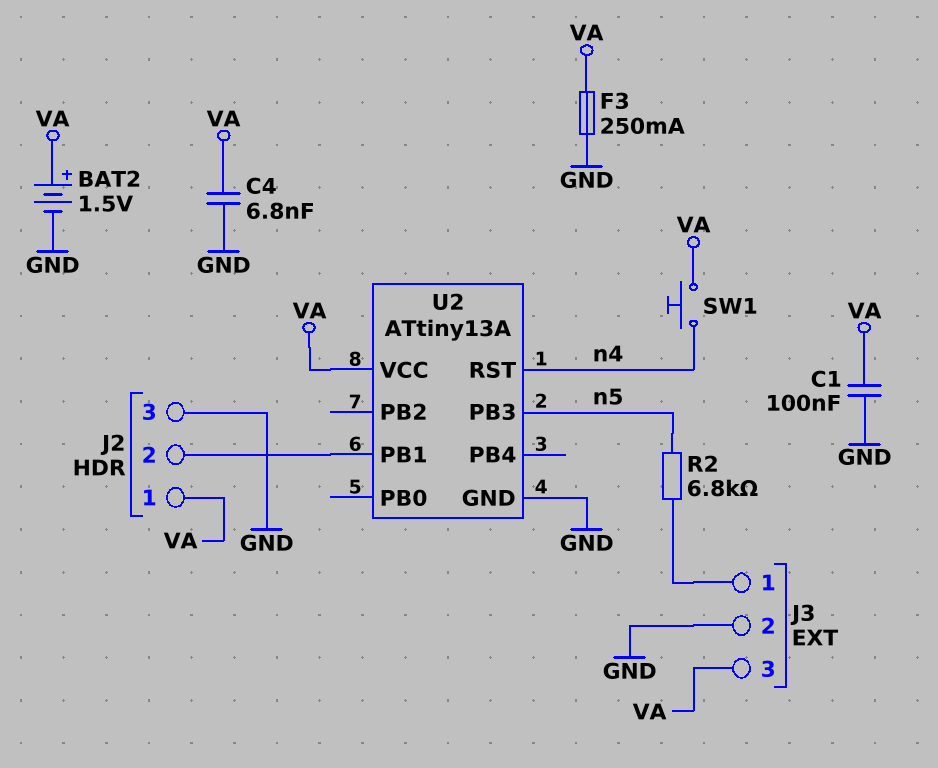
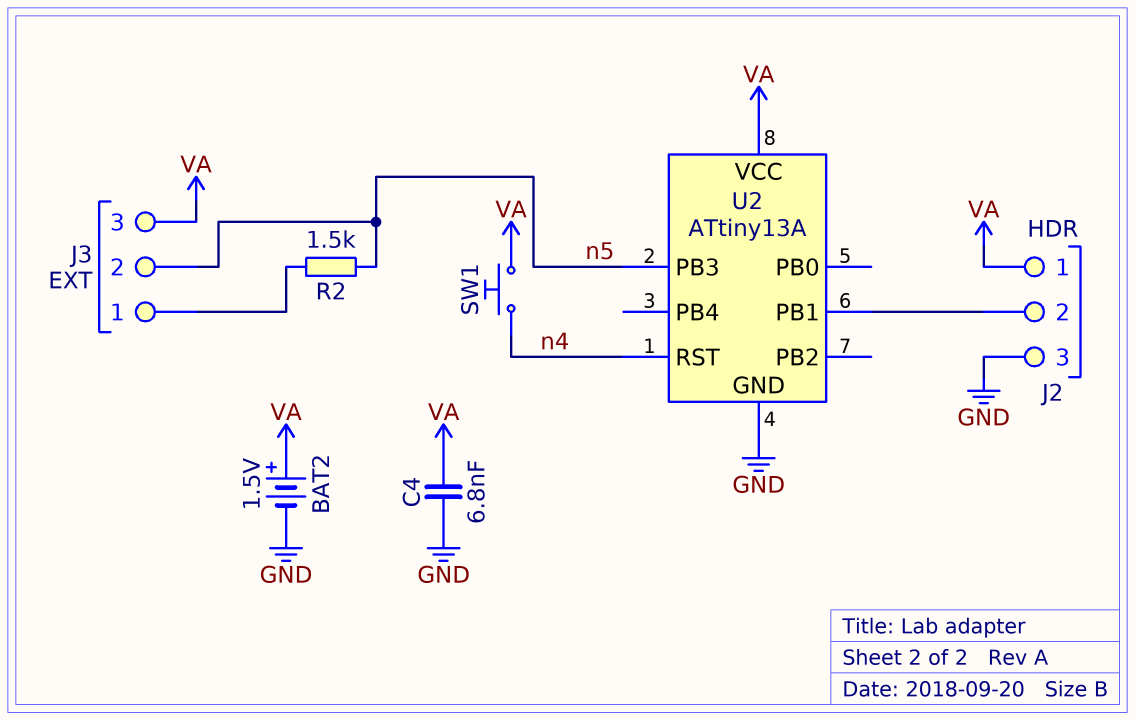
C1: 100nF (GND, VA) -> none
F3: 250mA (GND, VA) -> none
J3 pin 2: GND -> n5
R2: 6.8k (J3/1, n5) -> 1.5k (J3/1, n5)

